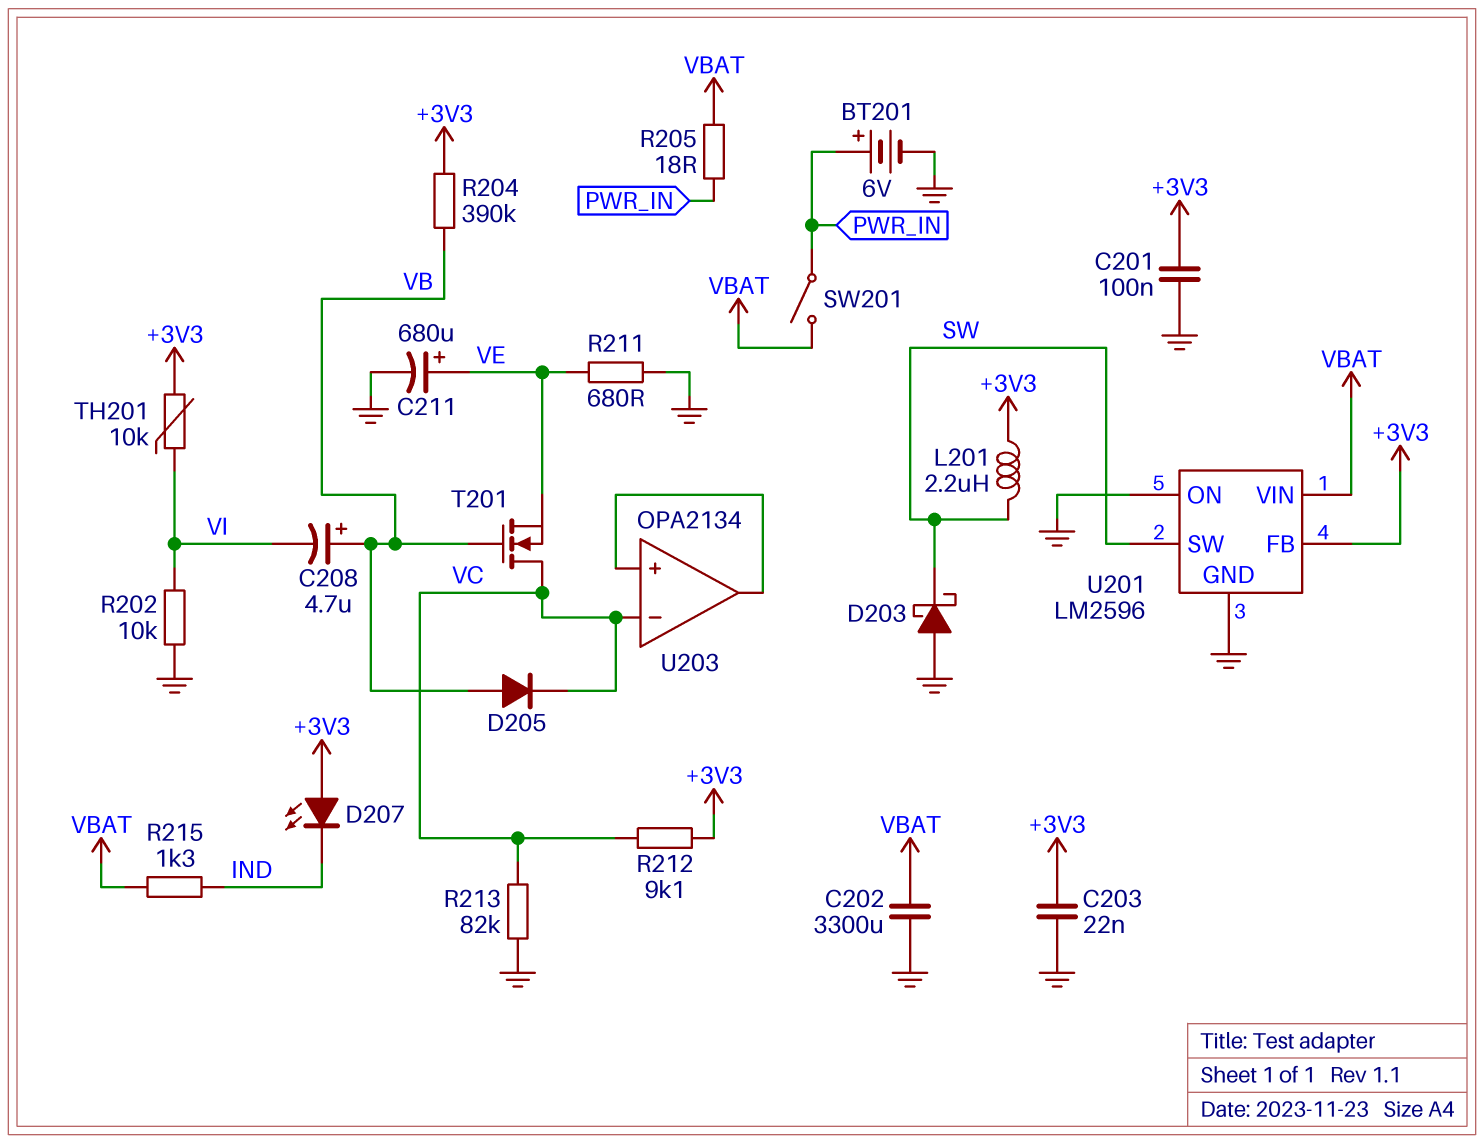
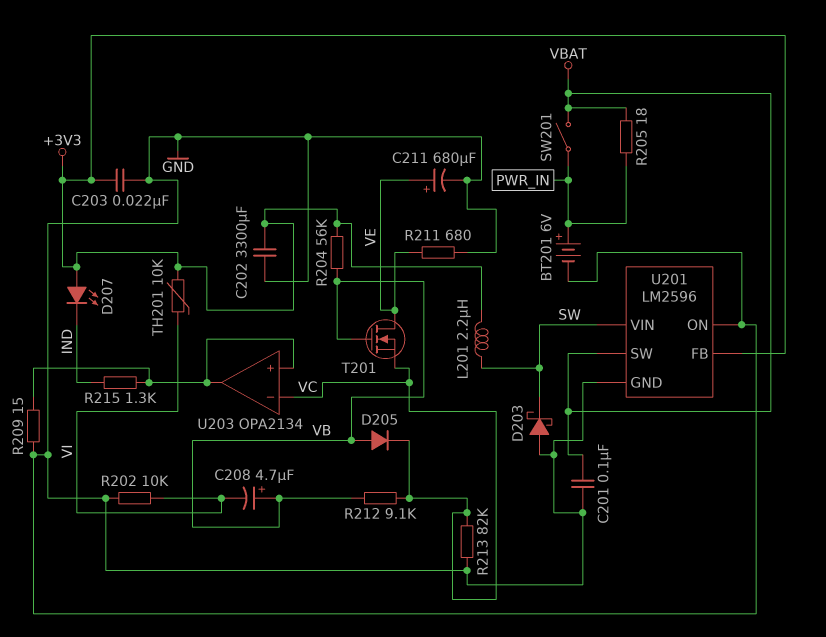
C201: 100nF (+3V3, GND) -> 100nF (GND, VBAT)
C202: 3300uF (GND, VBAT) -> 3300uF (+3V3, GND)
R204: 390k (+3V3, VB) -> 56k (+3V3, VB)
R209: none -> 15 (GND, U203/in+)
R212: 9.1k (+3V3, VC) -> 9.1k (VB, VC)
R215: 1.3k (IND, VBAT) -> 1.3k (IND, U203/in+)
T201: NMOS (G VB, D VC, S VE) -> NMOS (G VB, D VE, S VC)
U201 pin SW: SW -> VBAT
U201 pin VIN: VBAT -> SW

